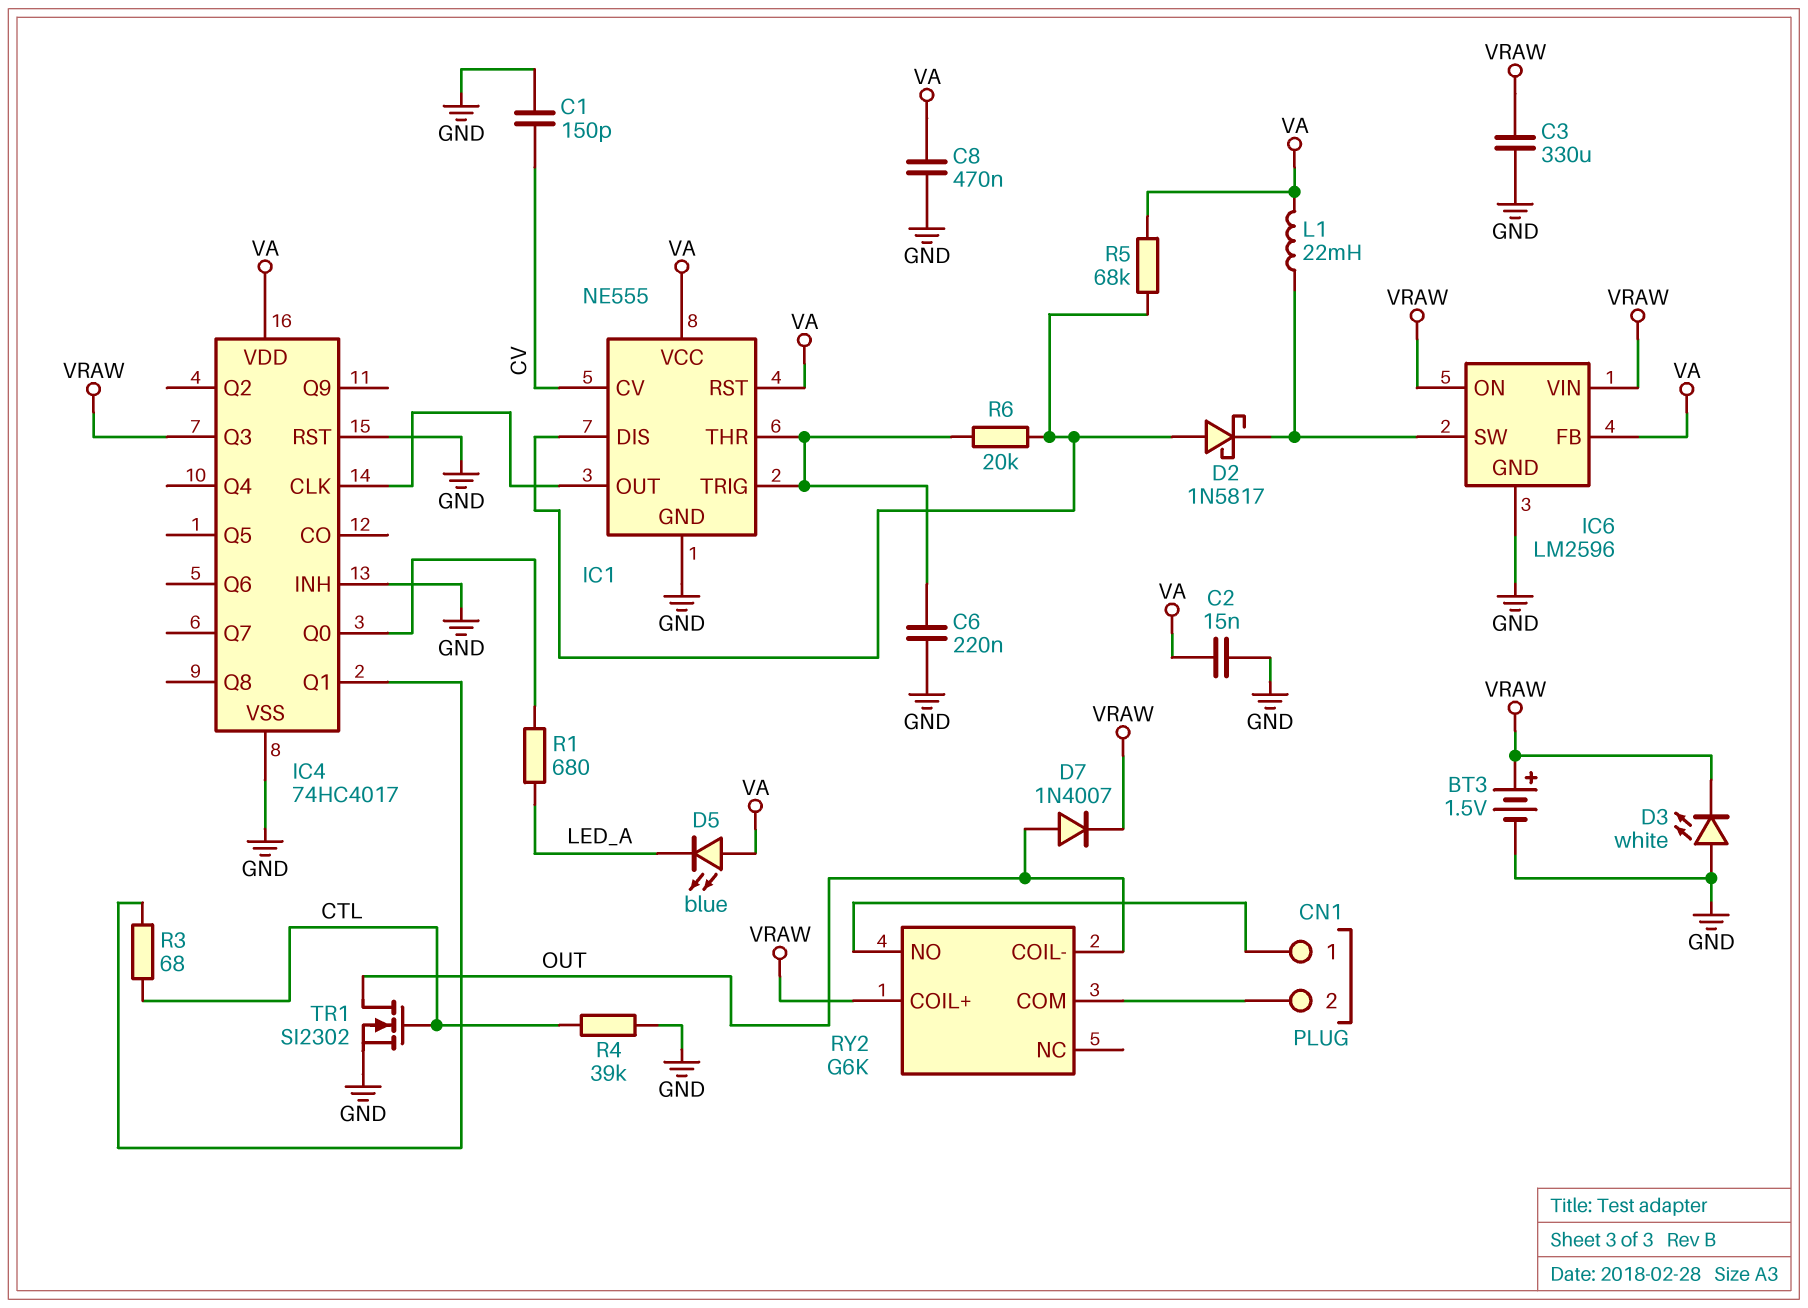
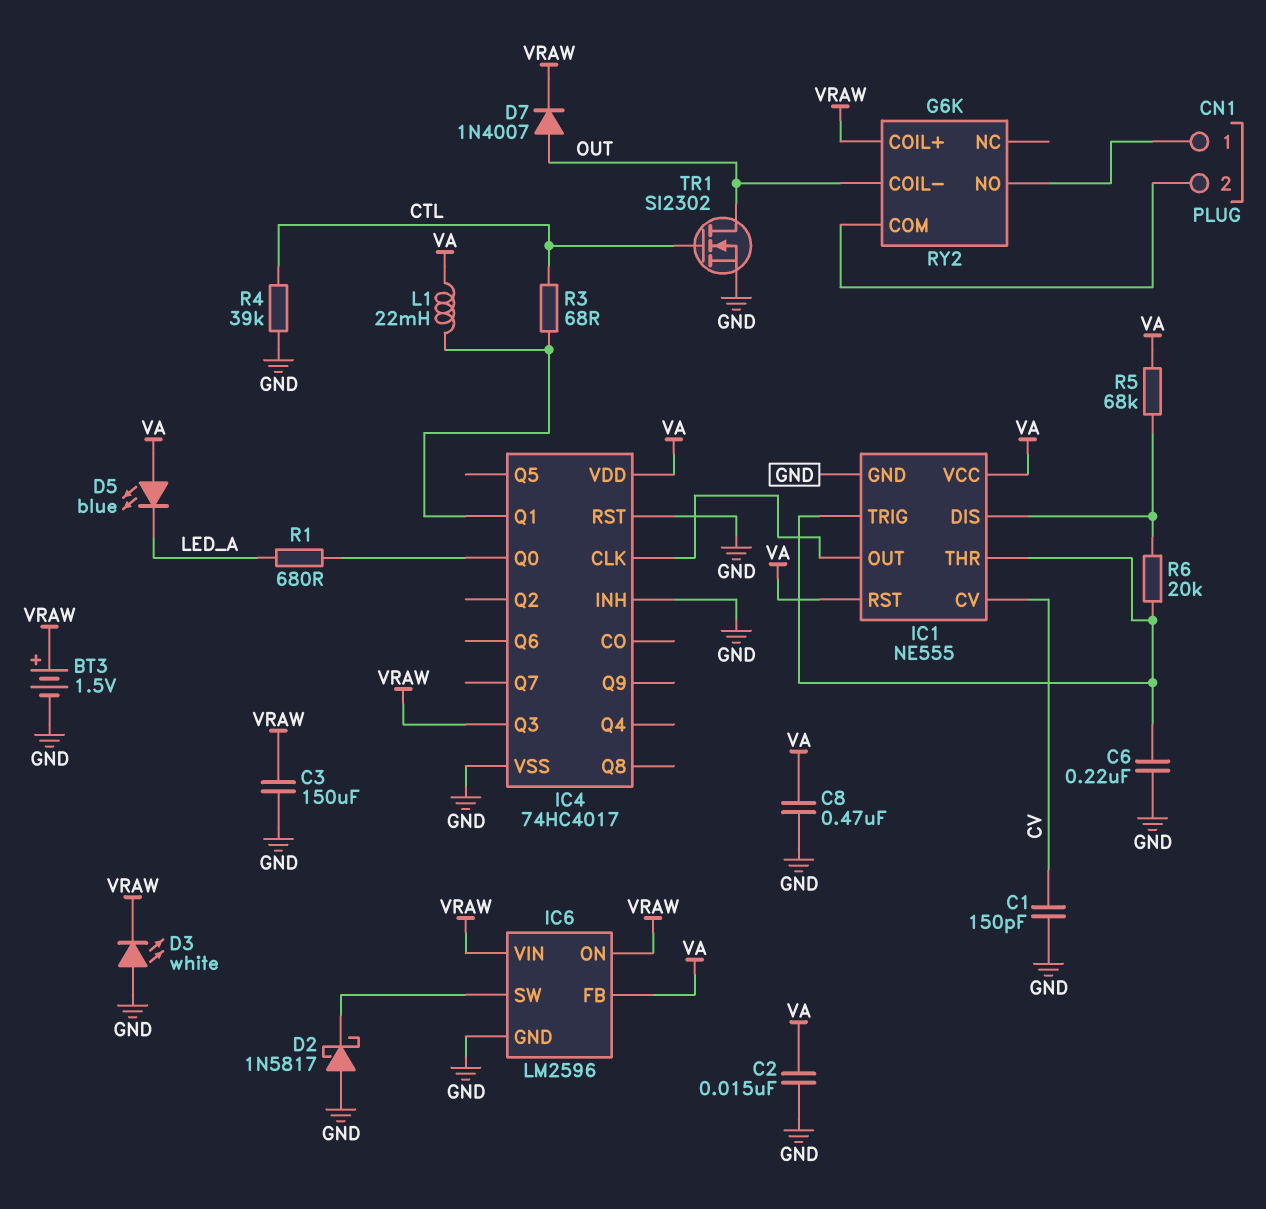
C3: 330uF (GND, VRAW) -> 150uF (GND, VRAW)
D2: schottky 1N5817 (A IC1/DIS, K IC6/SW) -> schottky 1N5817 (A GND, K IC6/SW)
L1: 22mH (IC6/SW, VA) -> 22mH (IC4/Q1, VA)

